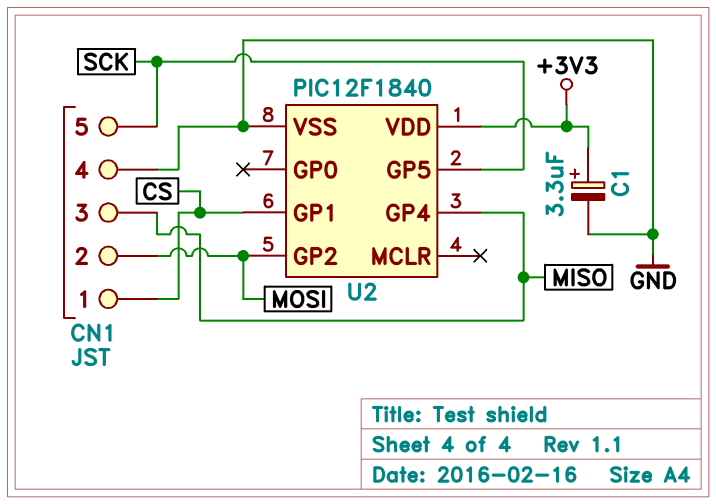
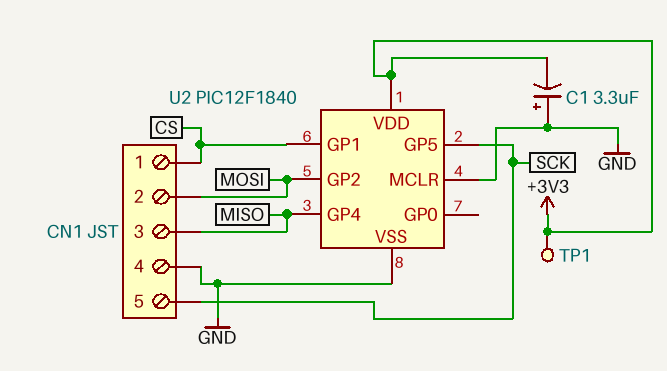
C1: 3.3uF (plus +3V3, minus GND) -> 3.3uF (plus GND, minus +3V3)
TP1: none -> test point (+3V3)
U2 pin MCLR: none -> GND

